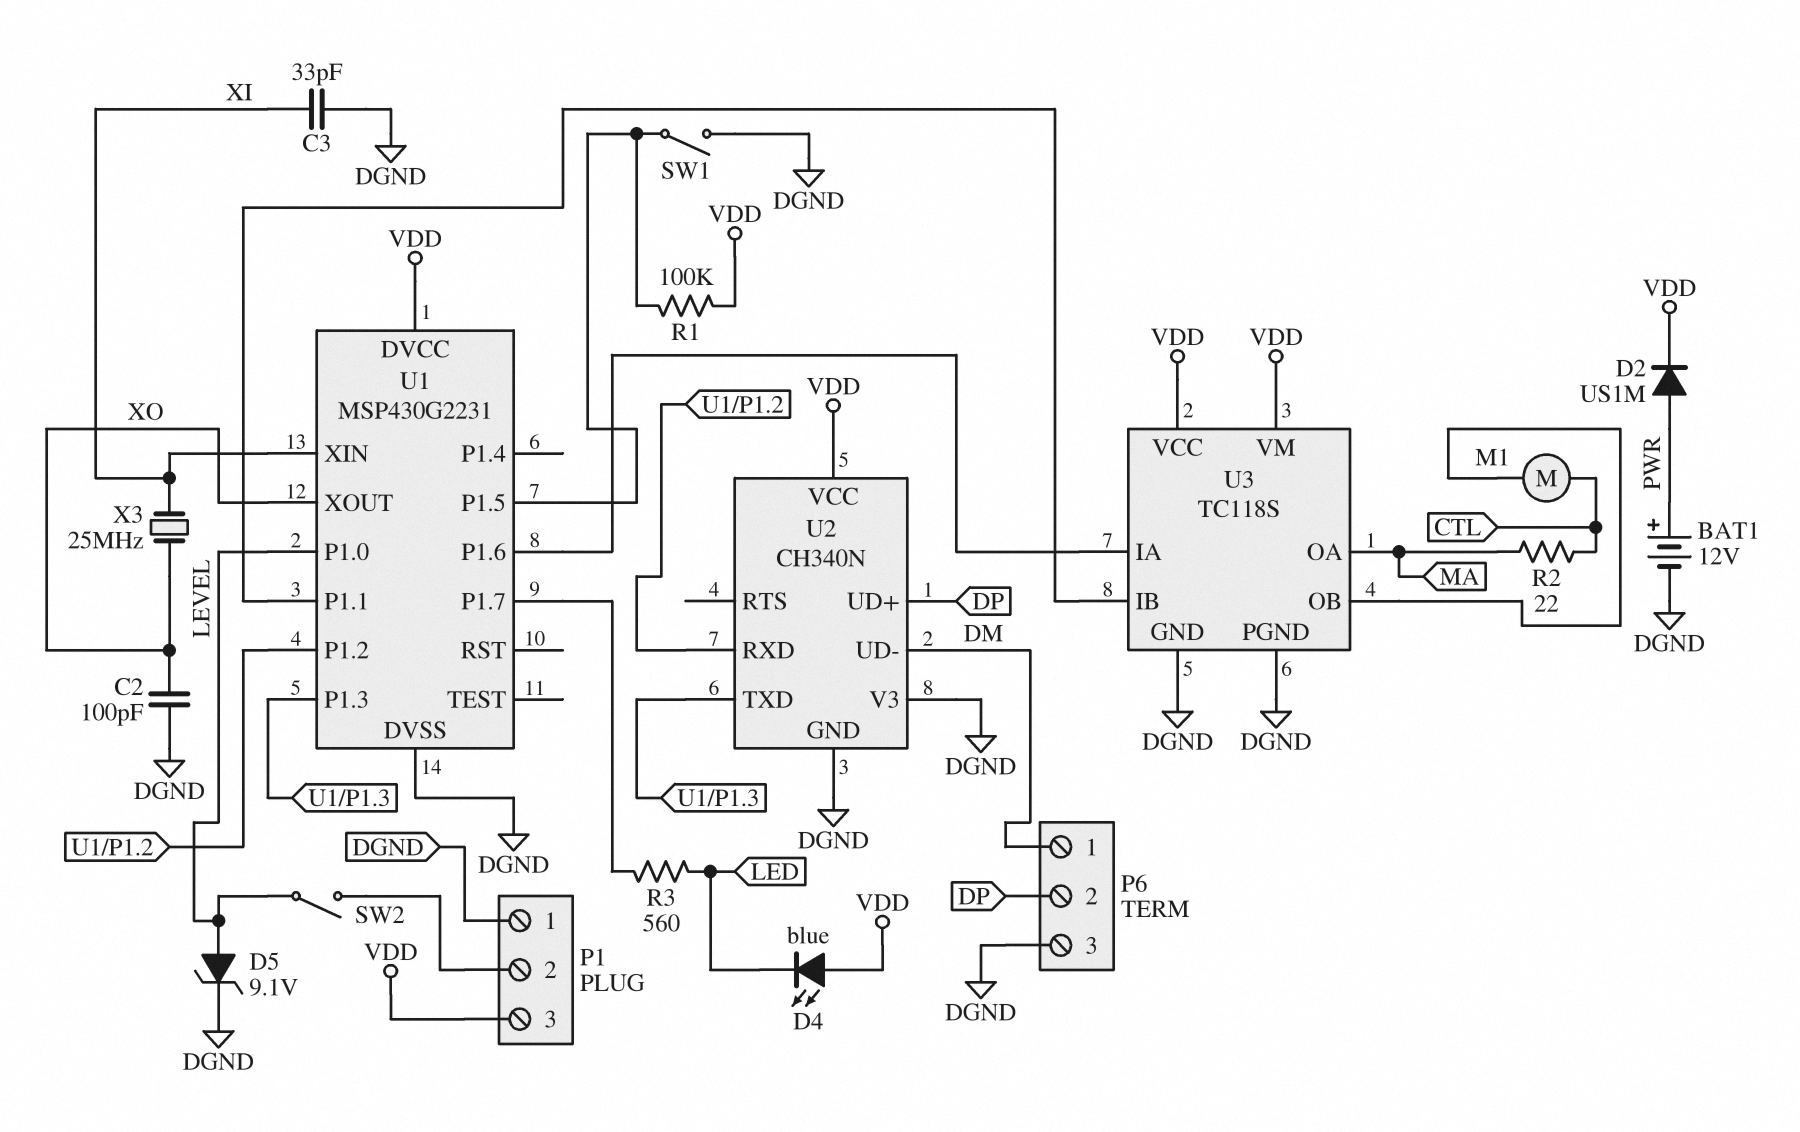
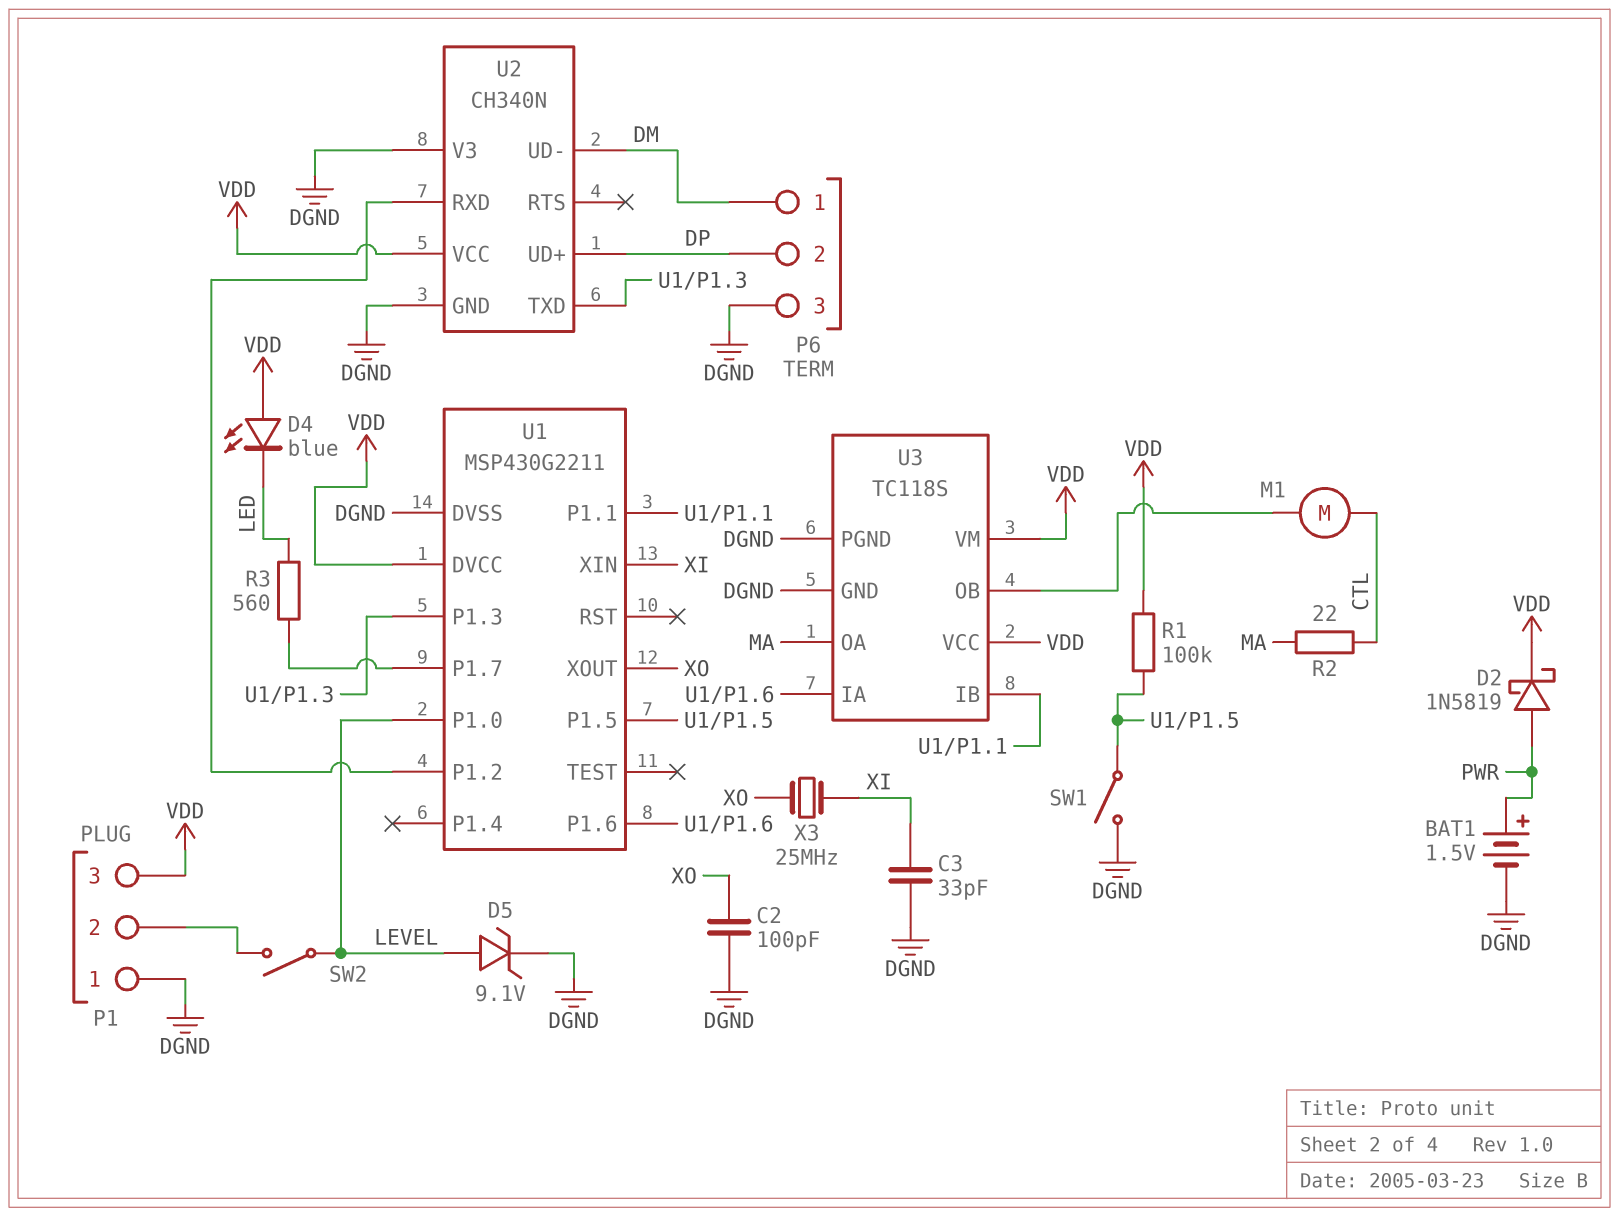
BAT1: 12V (plus PWR, minus DGND) -> 1.5V (plus PWR, minus DGND)
D2: diode US1M (A PWR, K VDD) -> schottky 1N5819 (A PWR, K VDD)
U1: MSP430G2231 -> MSP430G2211

